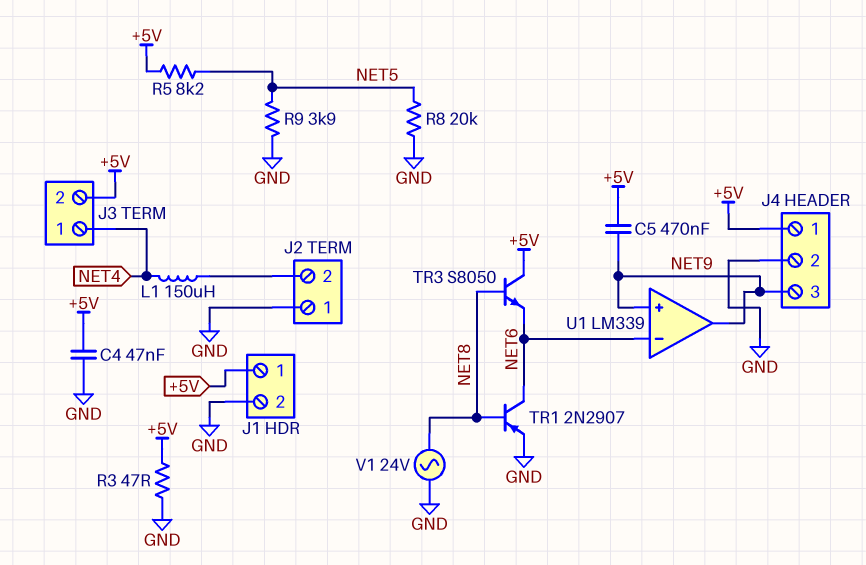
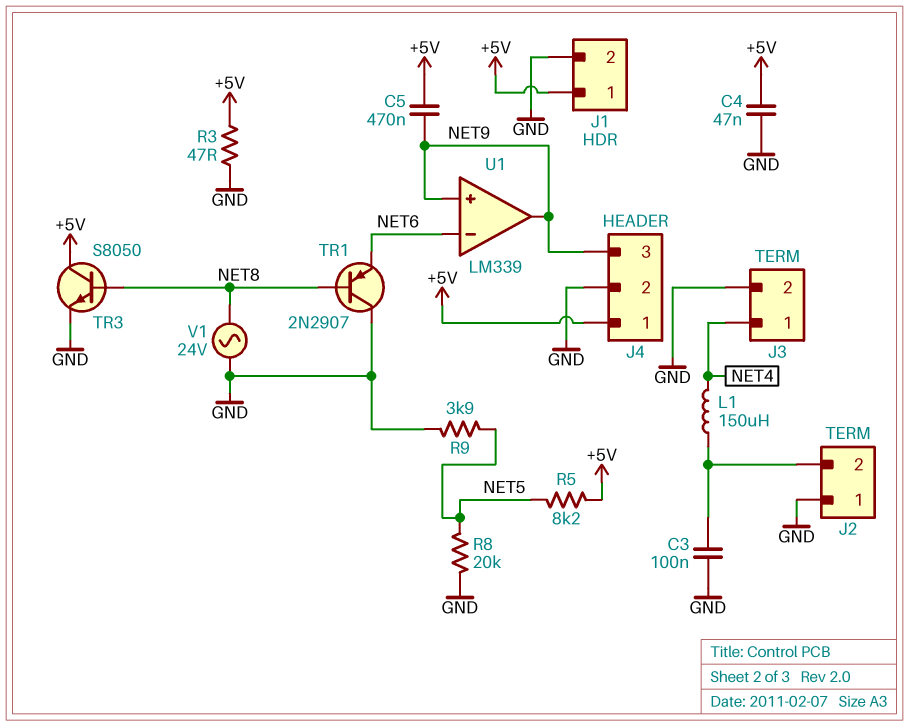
C3: none -> 100nF (GND, J2/2)
J3 pin 2: +5V -> GND
TR1: PNP 2N2907 (B NET8, C NET6, E GND) -> PNP 2N2907 (B NET8, C GND, E NET6)
TR3: NPN S8050 (B NET8, C +5V, E NET6) -> NPN S8050 (B NET8, C +5V, E GND)

